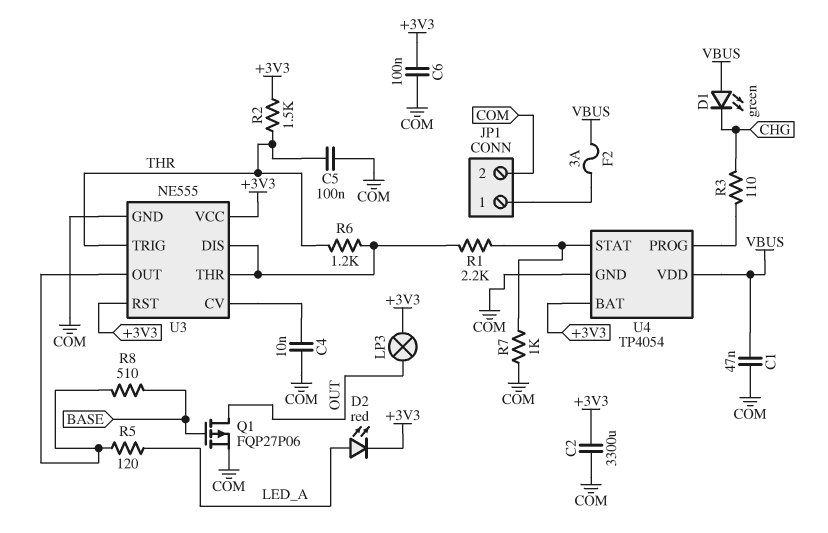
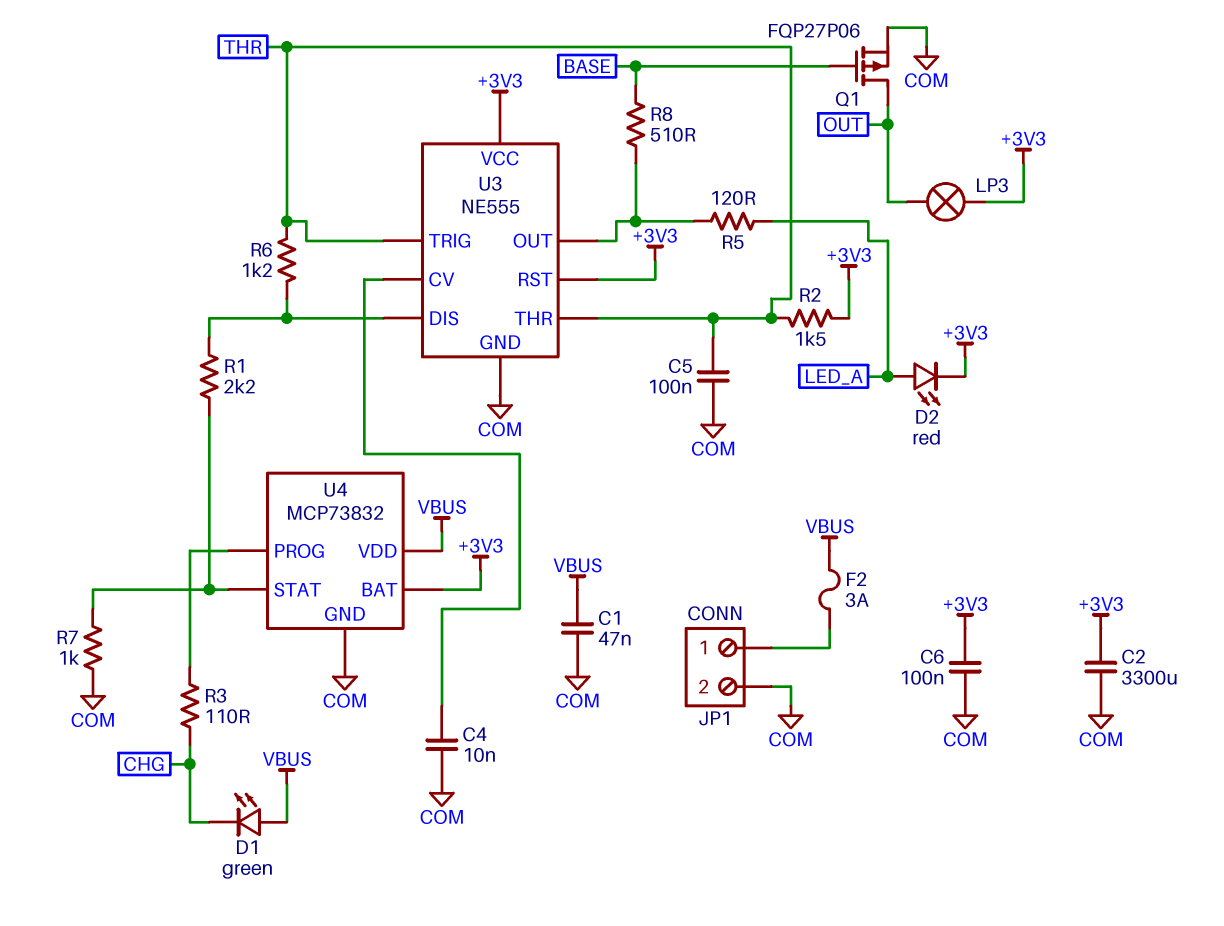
U3 pin THR: U3/DIS -> THR
U4: TP4054 -> MCP73832

